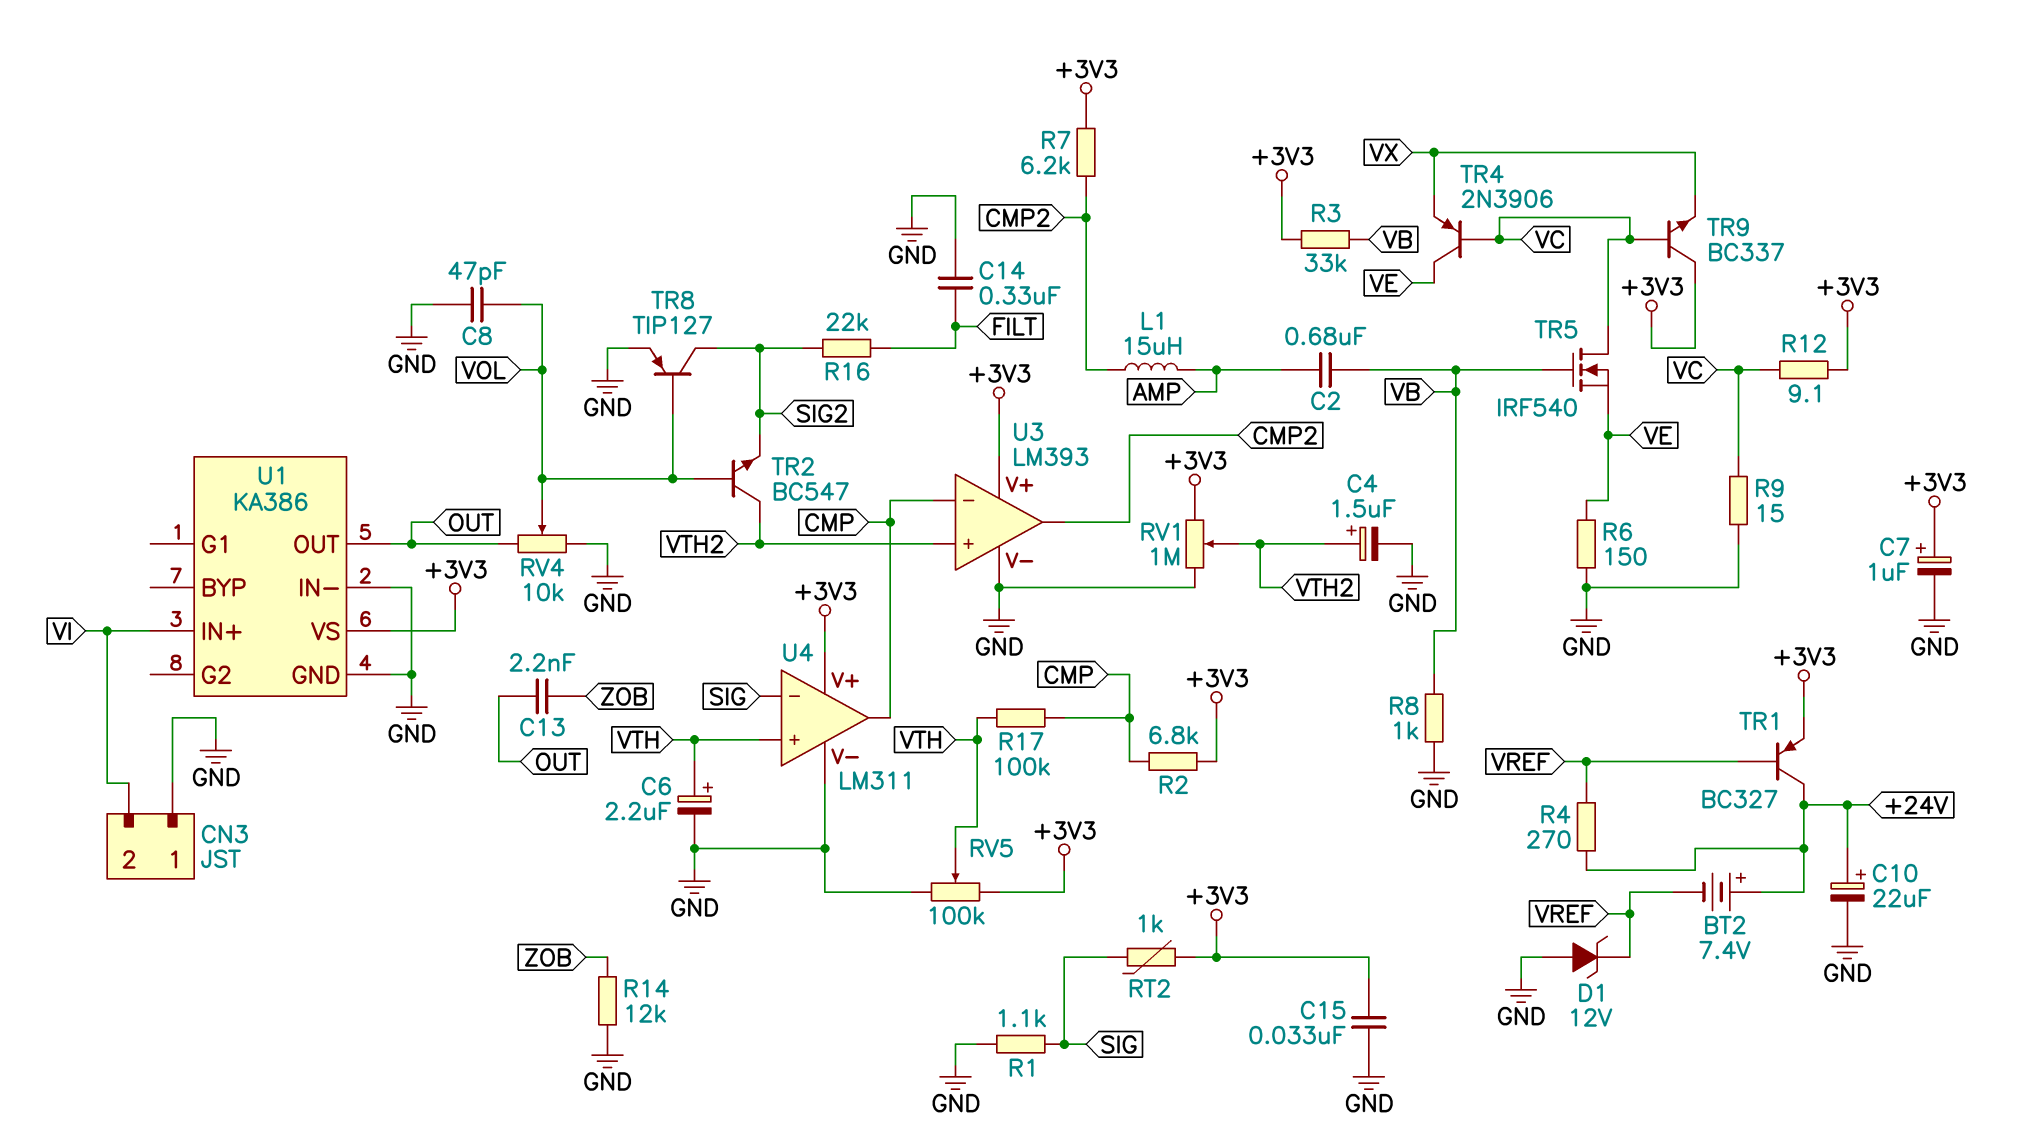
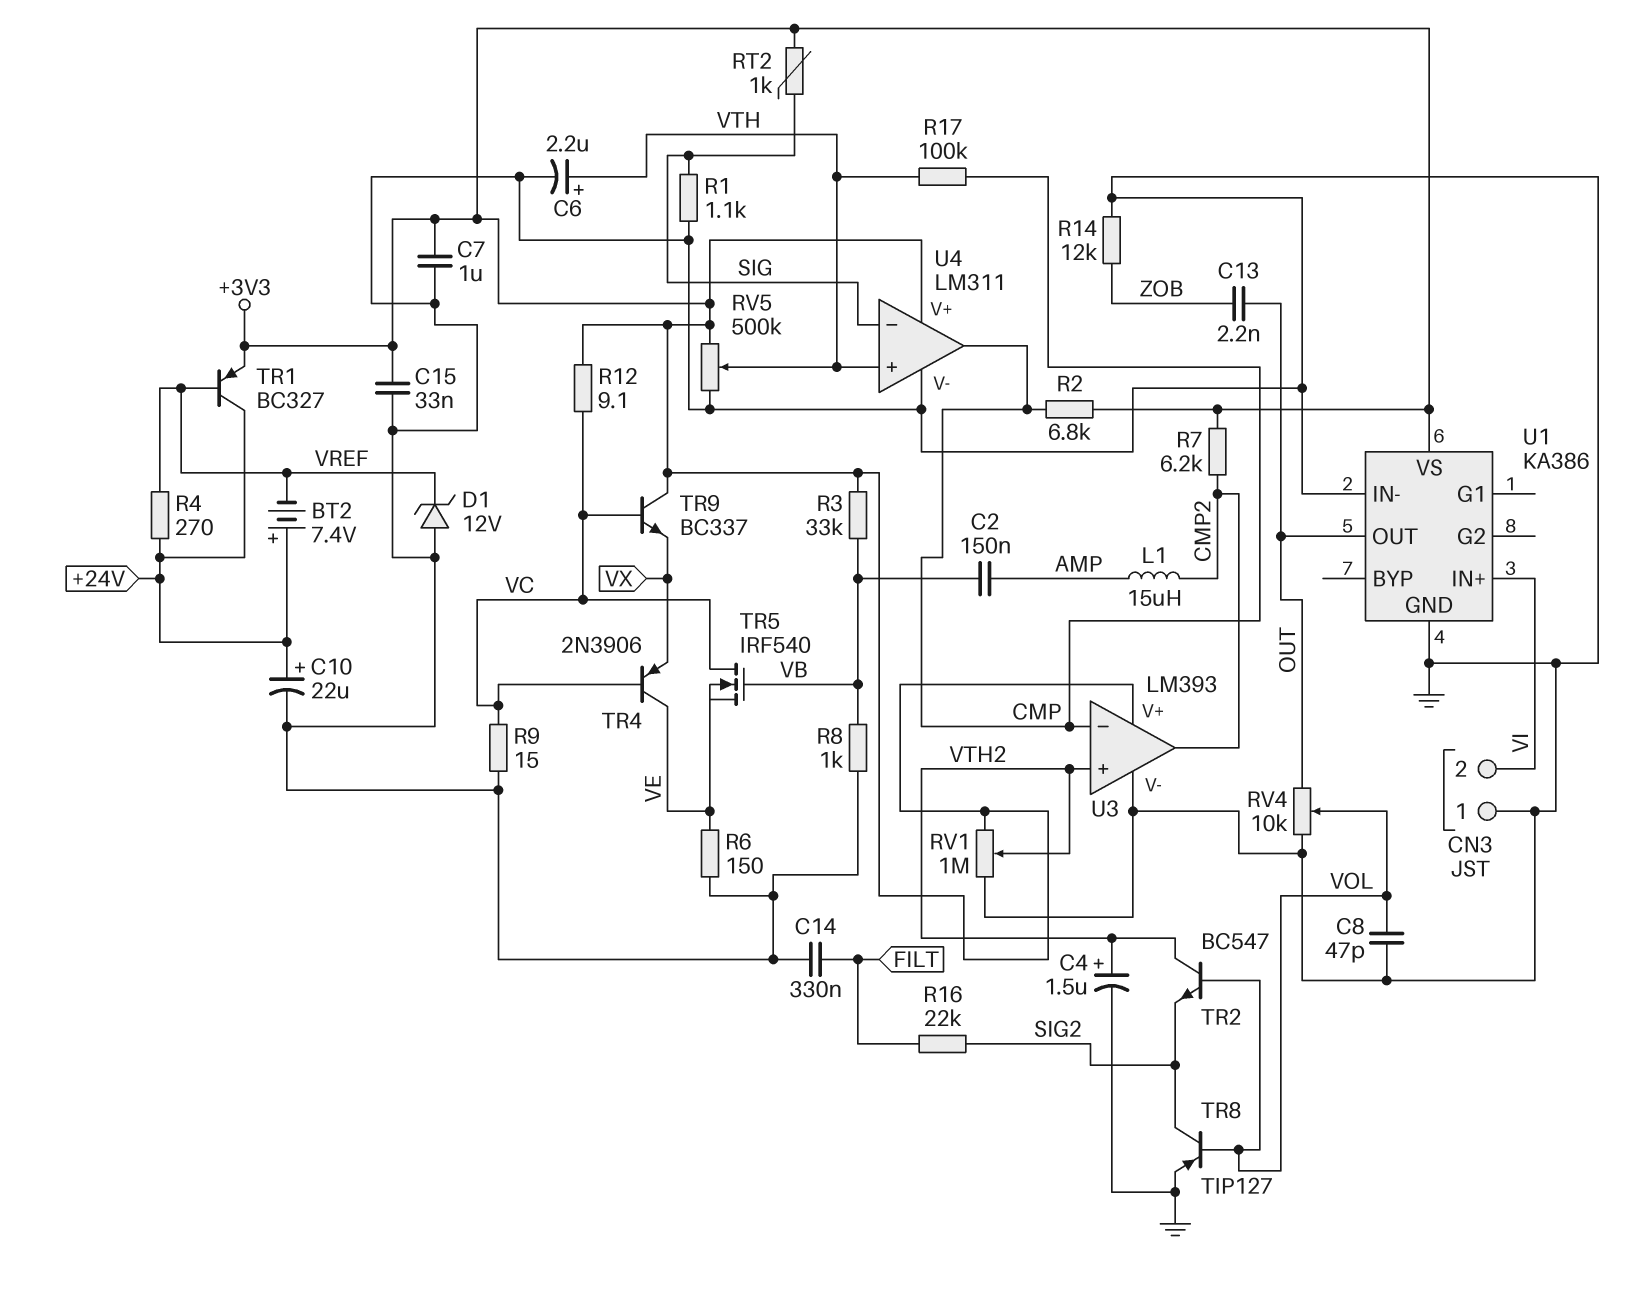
C2: 680nF (AMP, VB) -> 150nF (AMP, VB)
C7: 1uF (plus +3V3, minus GND) -> 1uF (+3V3, GND)
RV5: 100k (+3V3, GND, wiper VTH) -> 500k (+3V3, GND, wiper VTH)

